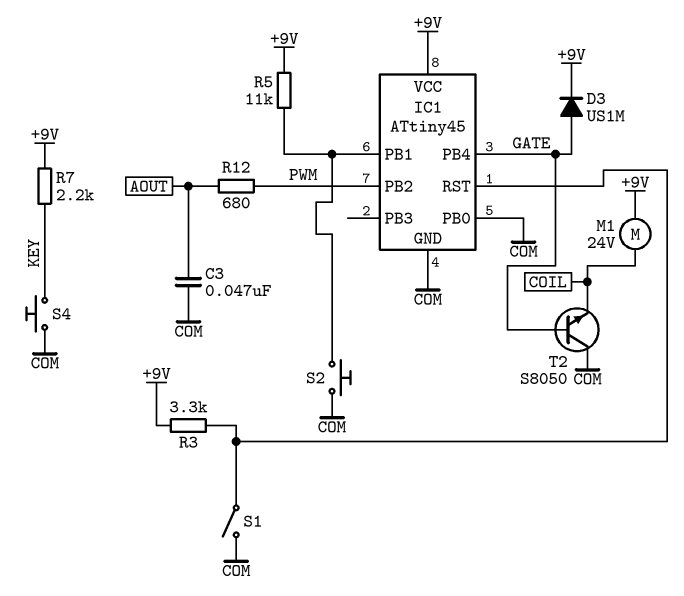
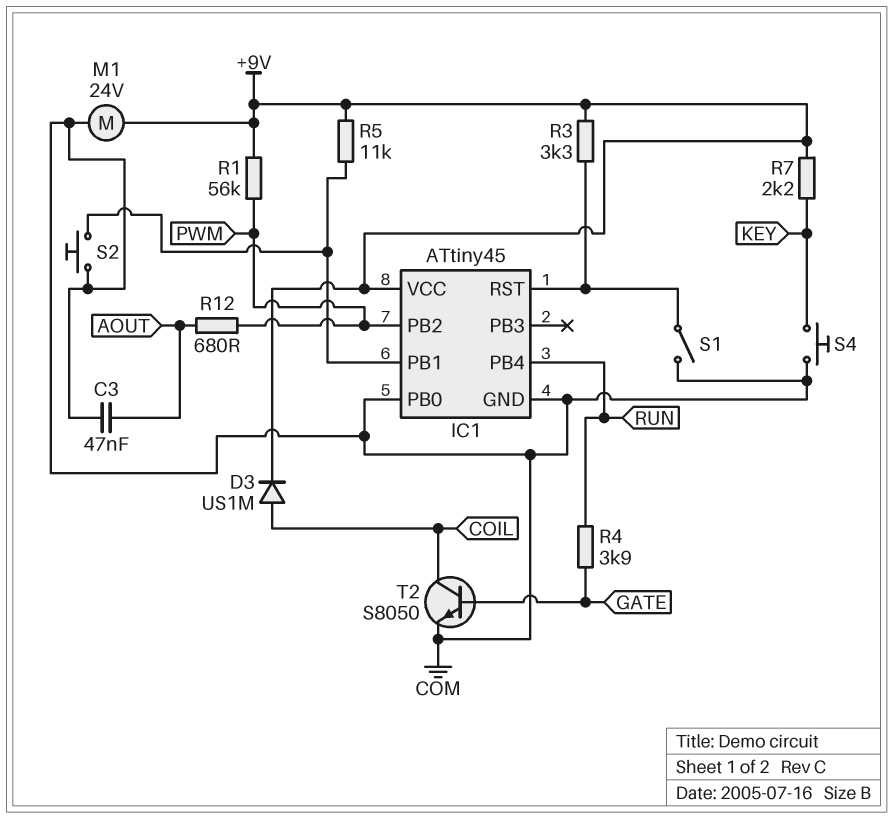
D3: diode US1M (A GATE, K +9V) -> diode US1M (A COIL, K +9V)
IC1 pin PB4: GATE -> RUN
M1: motor 24V (+9V, COIL) -> motor 24V (+9V, COM)
R1: none -> 56k (+9V, PWM)
R4: none -> 3.9k (GATE, RUN)
T2: NPN S8050 (B GATE, C COM, E COIL) -> NPN S8050 (B GATE, C COIL, E COM)

